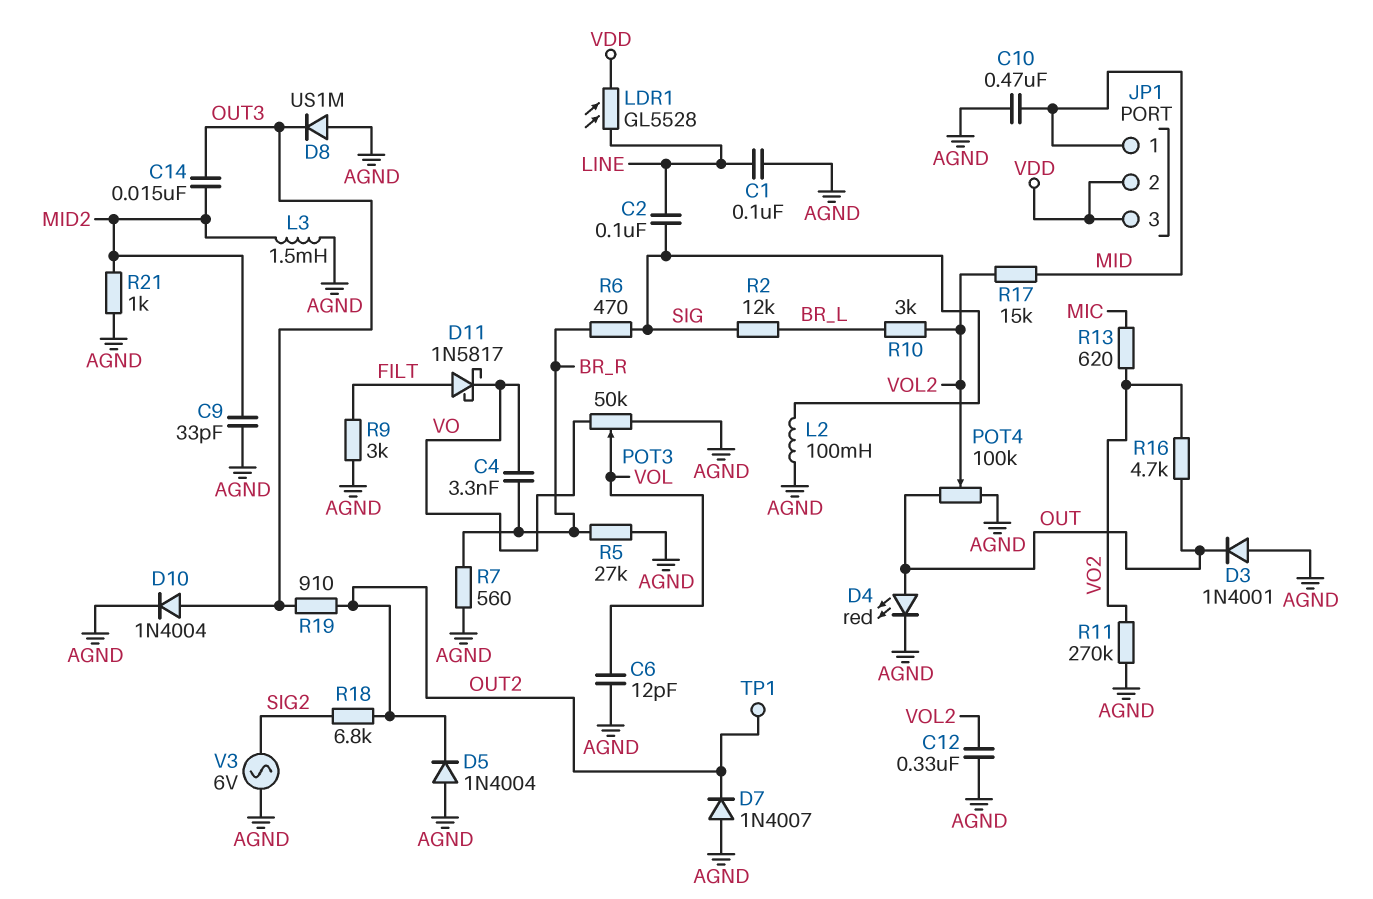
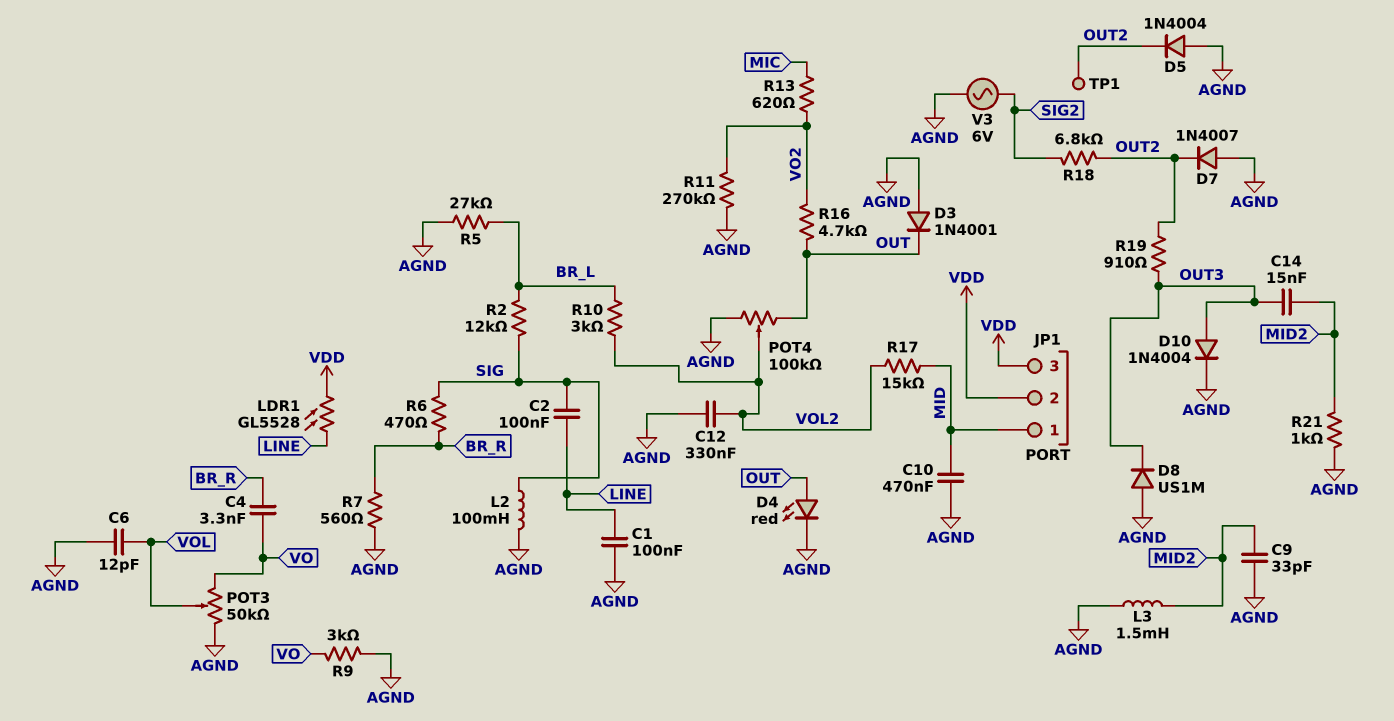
D11: schottky 1N5817 (A FILT, K VO) -> none
R5: 27k (AGND, BR_R) -> 27k (AGND, BR_L)
R9: 3k (AGND, FILT) -> 3k (AGND, VO)

